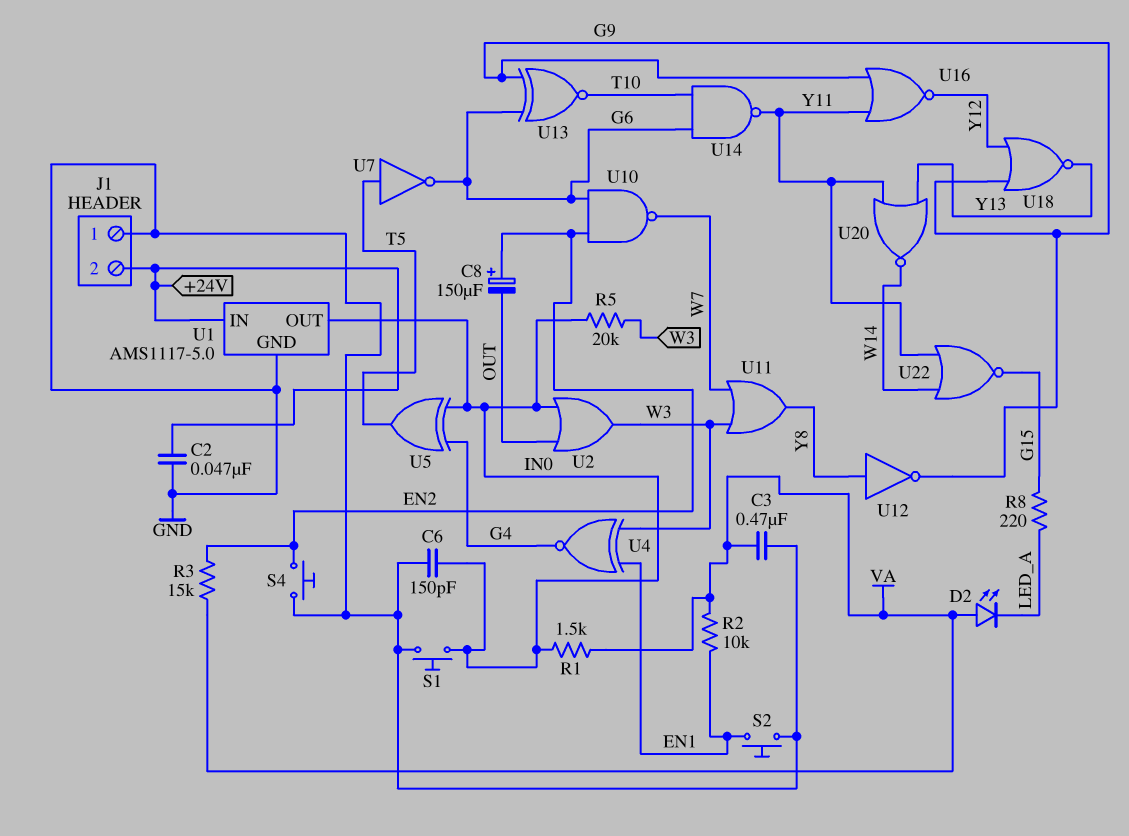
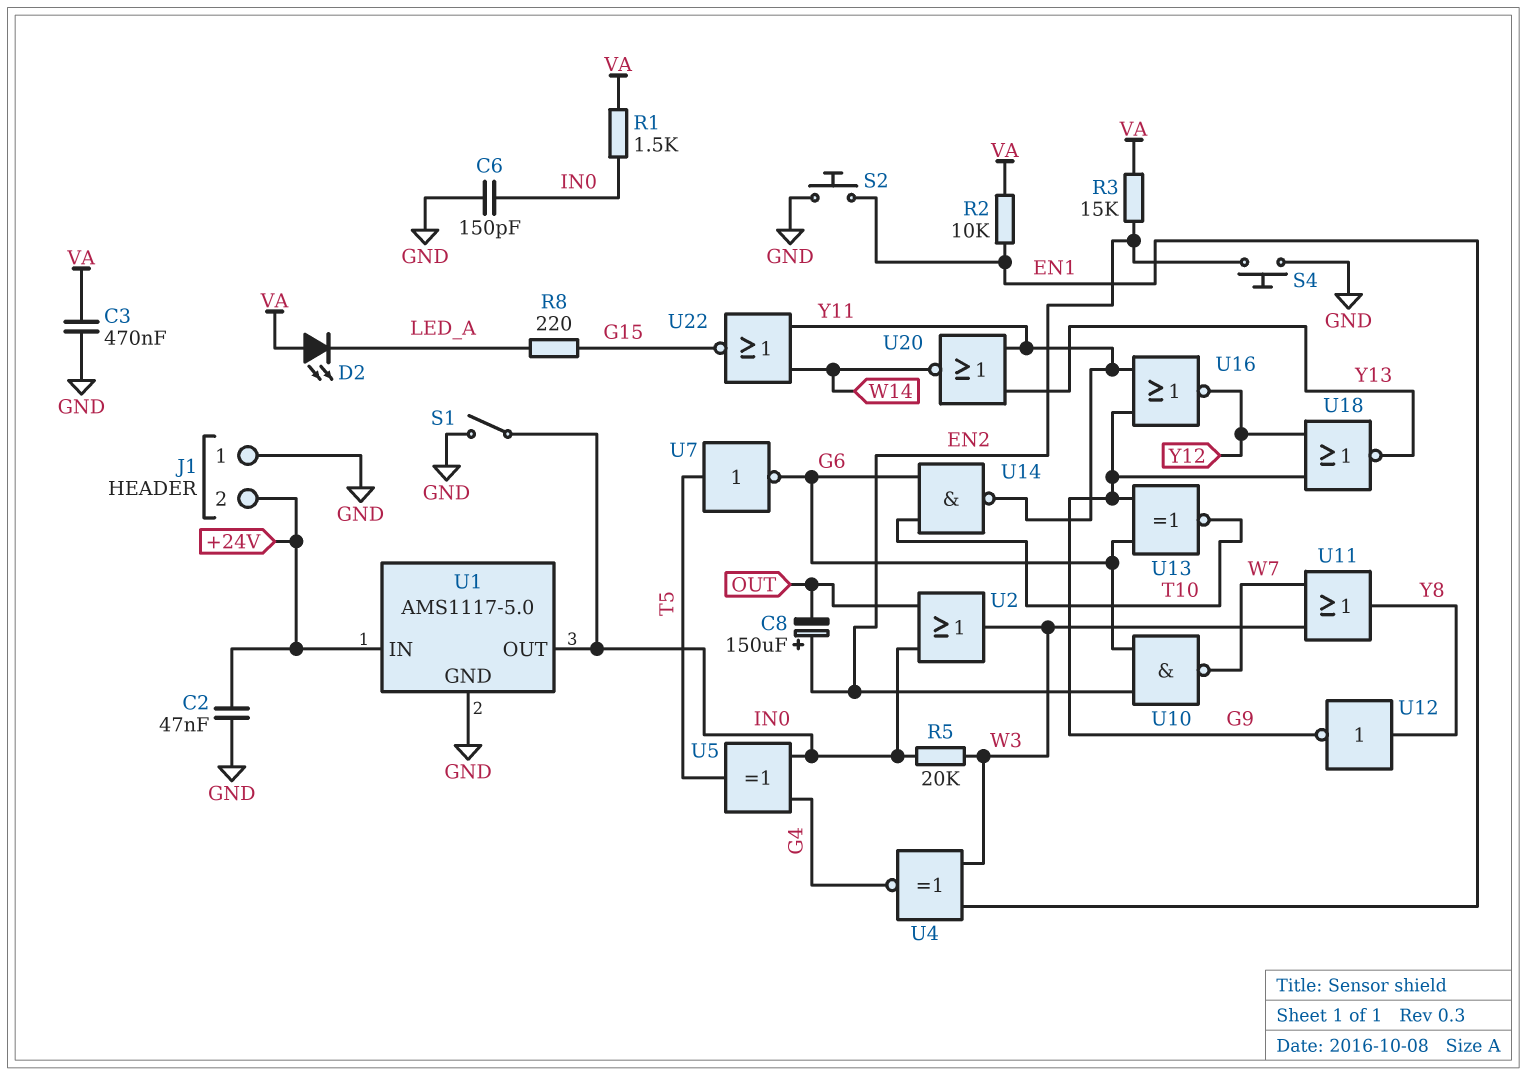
S1: button (GND, IN0) -> switch (GND, IN0)

